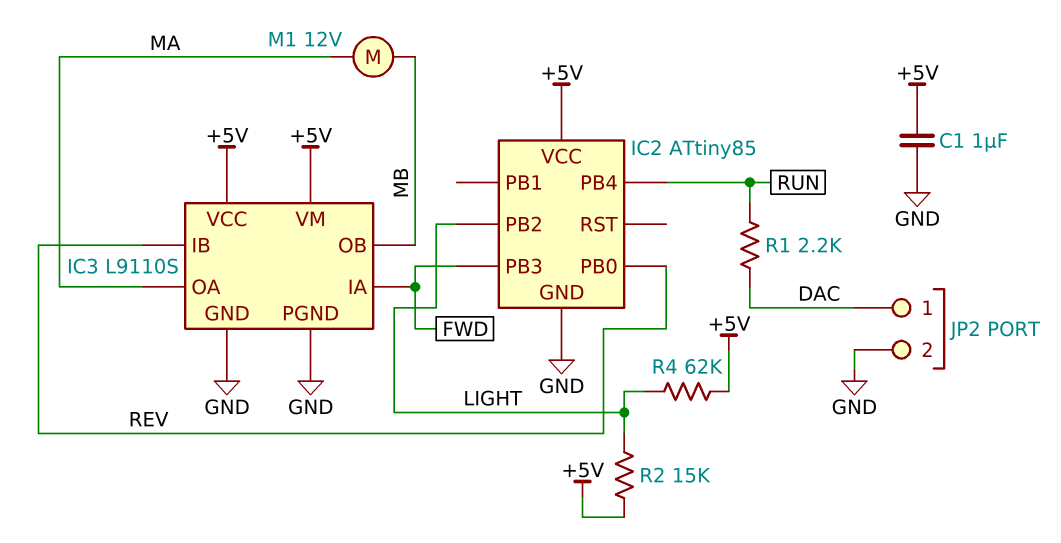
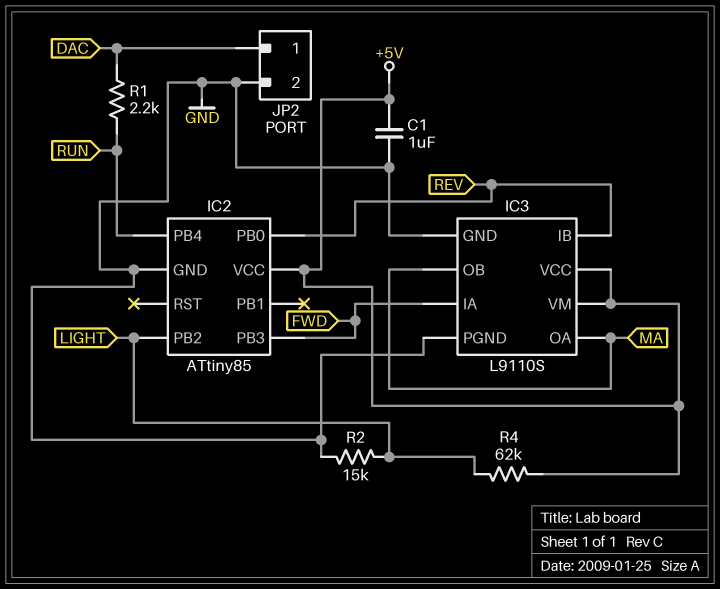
IC3 pin OB: MB -> MA
M1: motor 12V (MA, MB) -> none
R2: 15k (+5V, LIGHT) -> 15k (GND, LIGHT)

